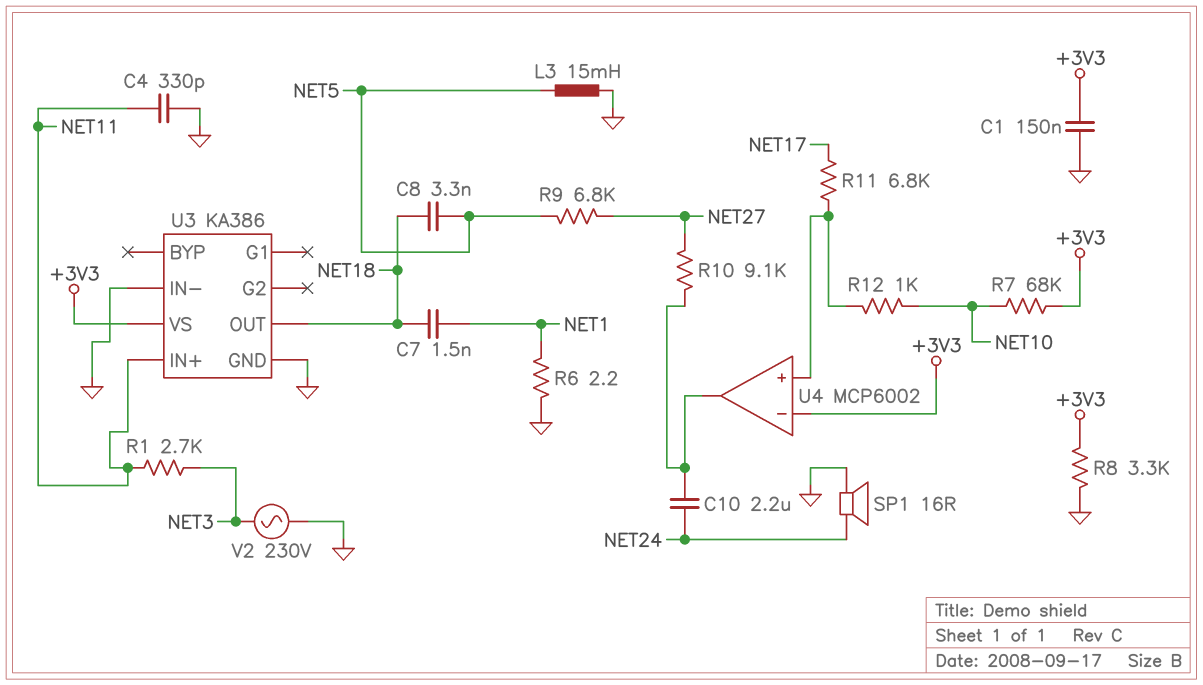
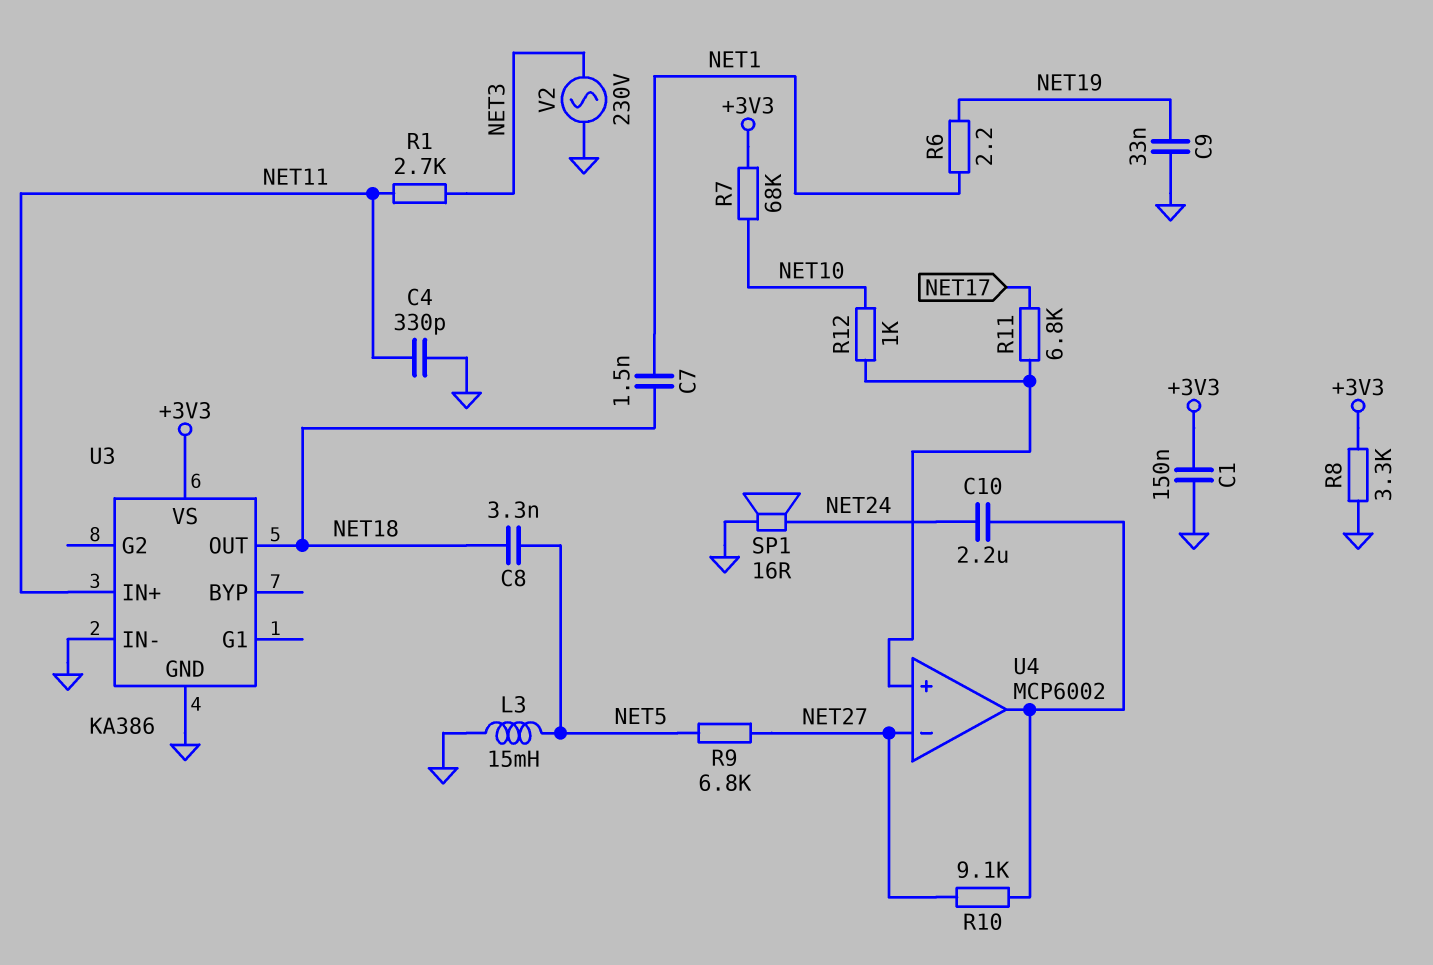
C9: none -> 33nF (GND, NET19)
R6: 2.2 (GND, NET1) -> 2.2 (NET1, NET19)
U4 pin in-: +3V3 -> NET27

